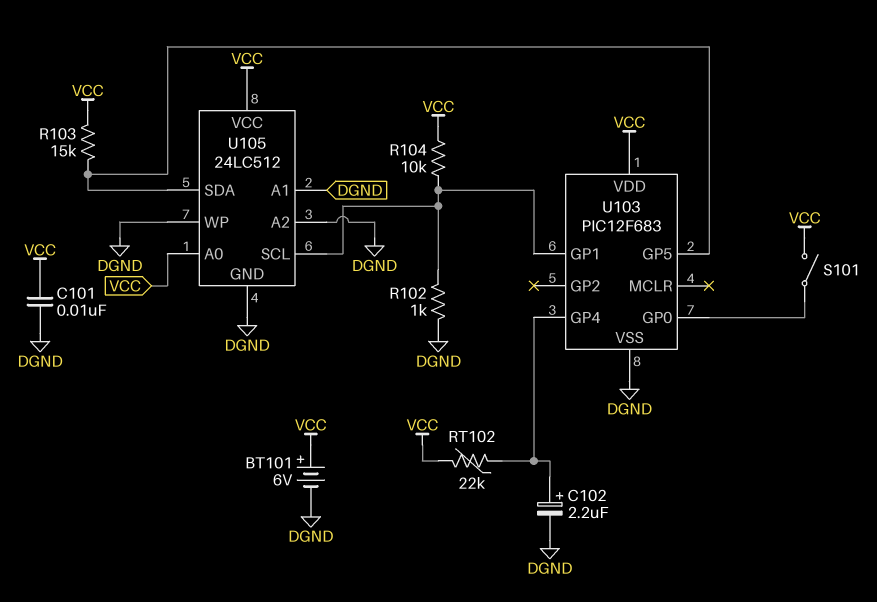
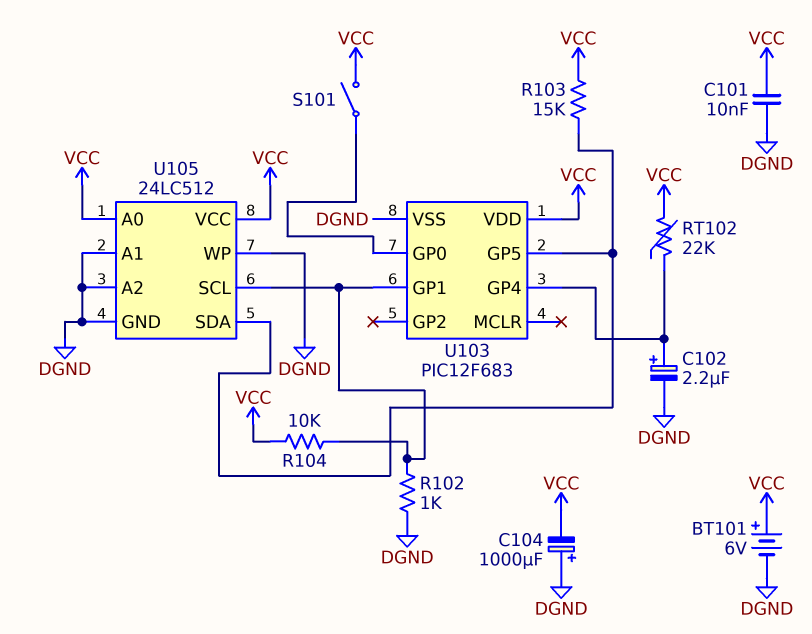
C104: none -> 1000uF (plus DGND, minus VCC)

